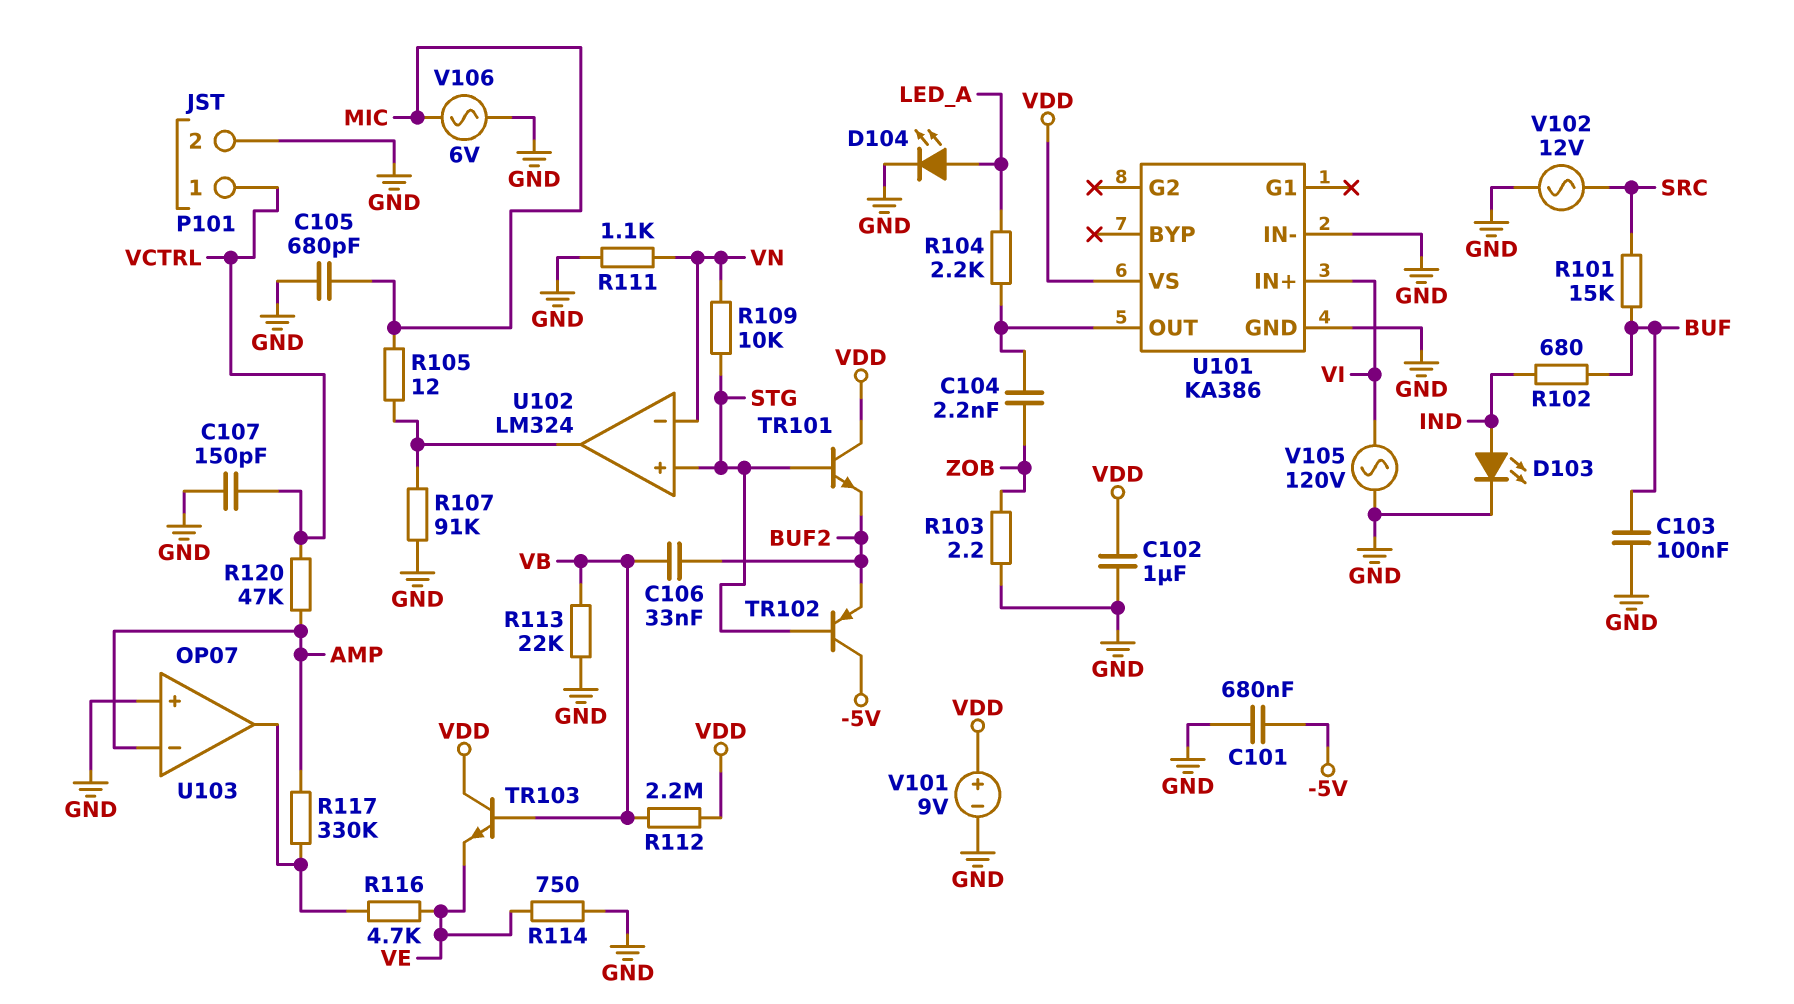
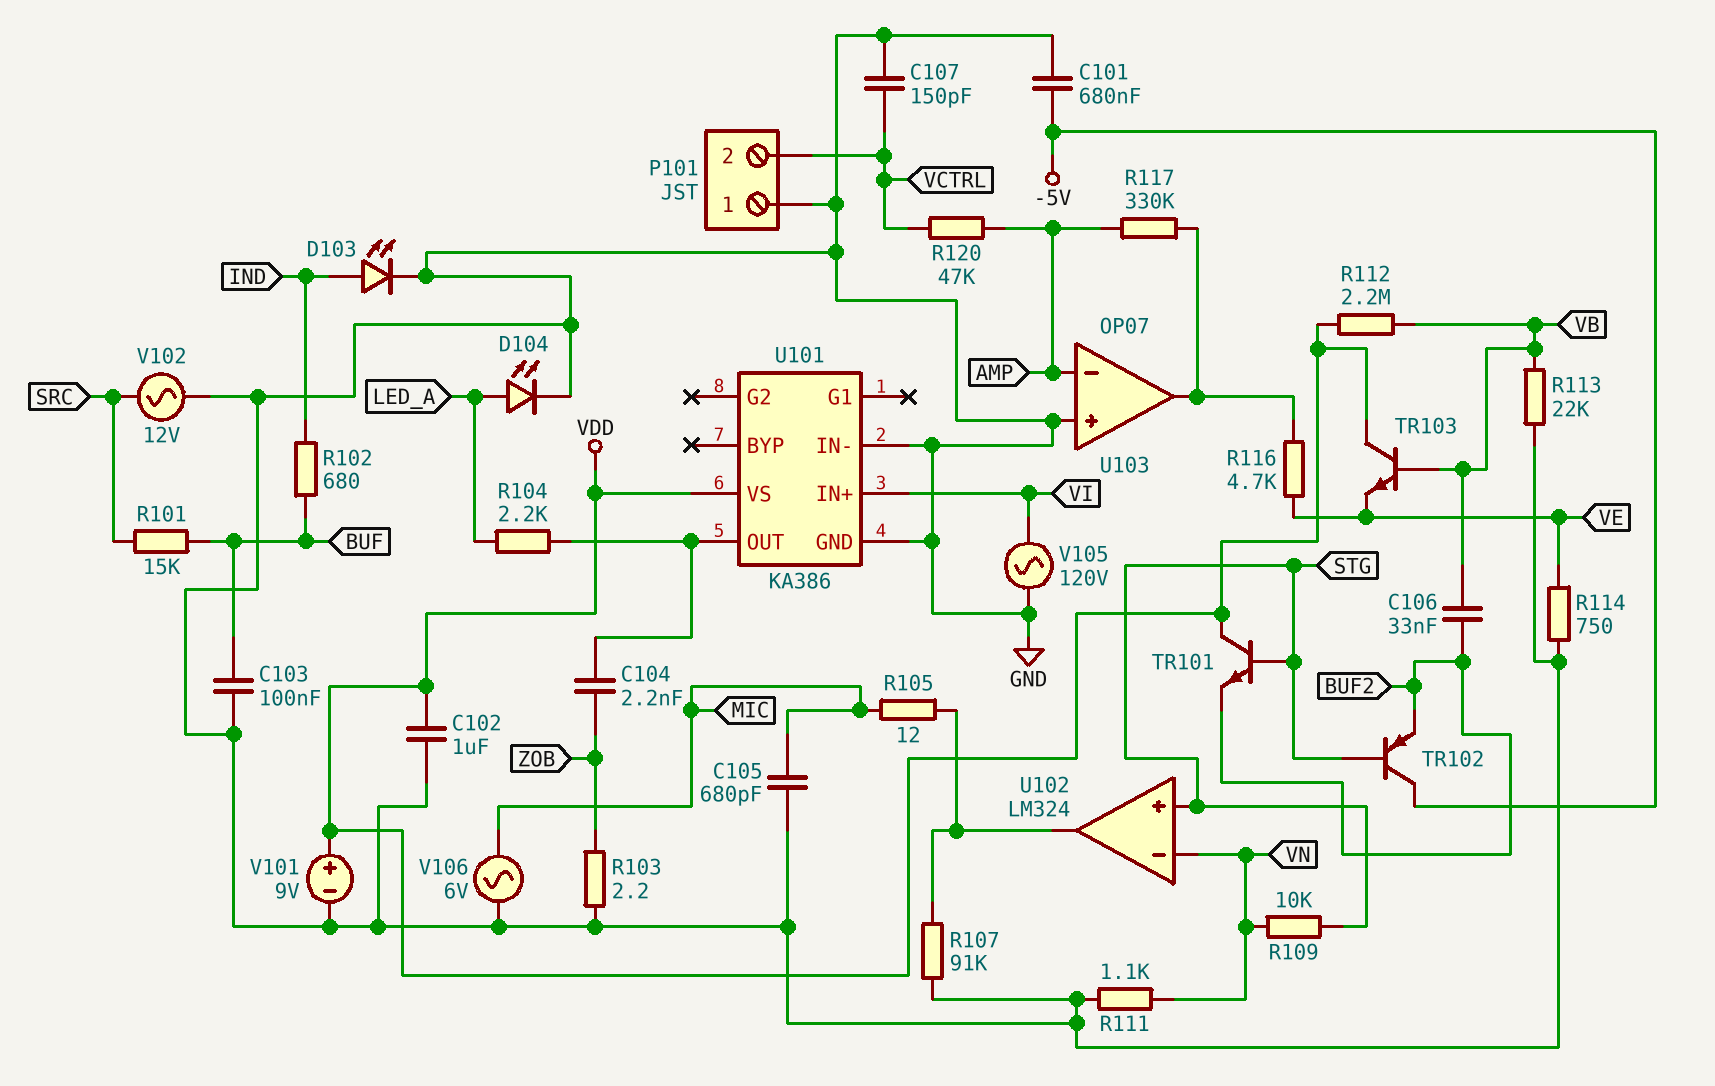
P101 pin 1: VCTRL -> GND
P101 pin 2: GND -> VCTRL

